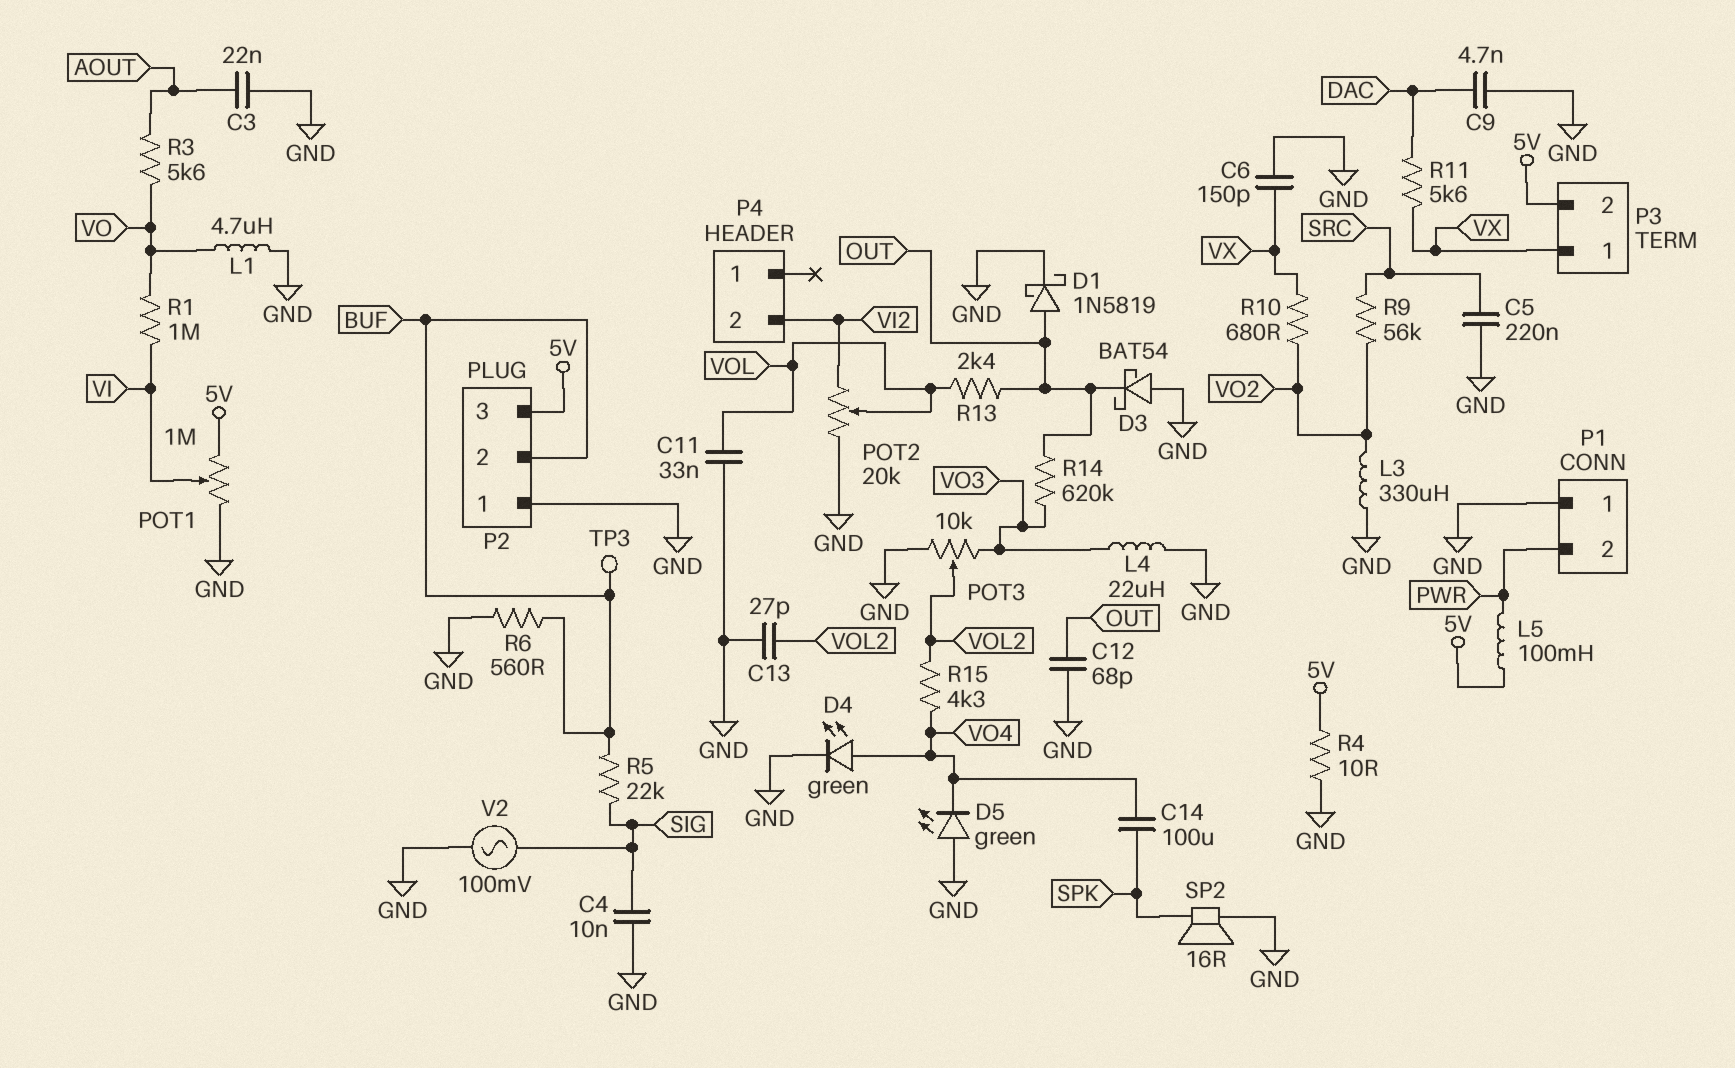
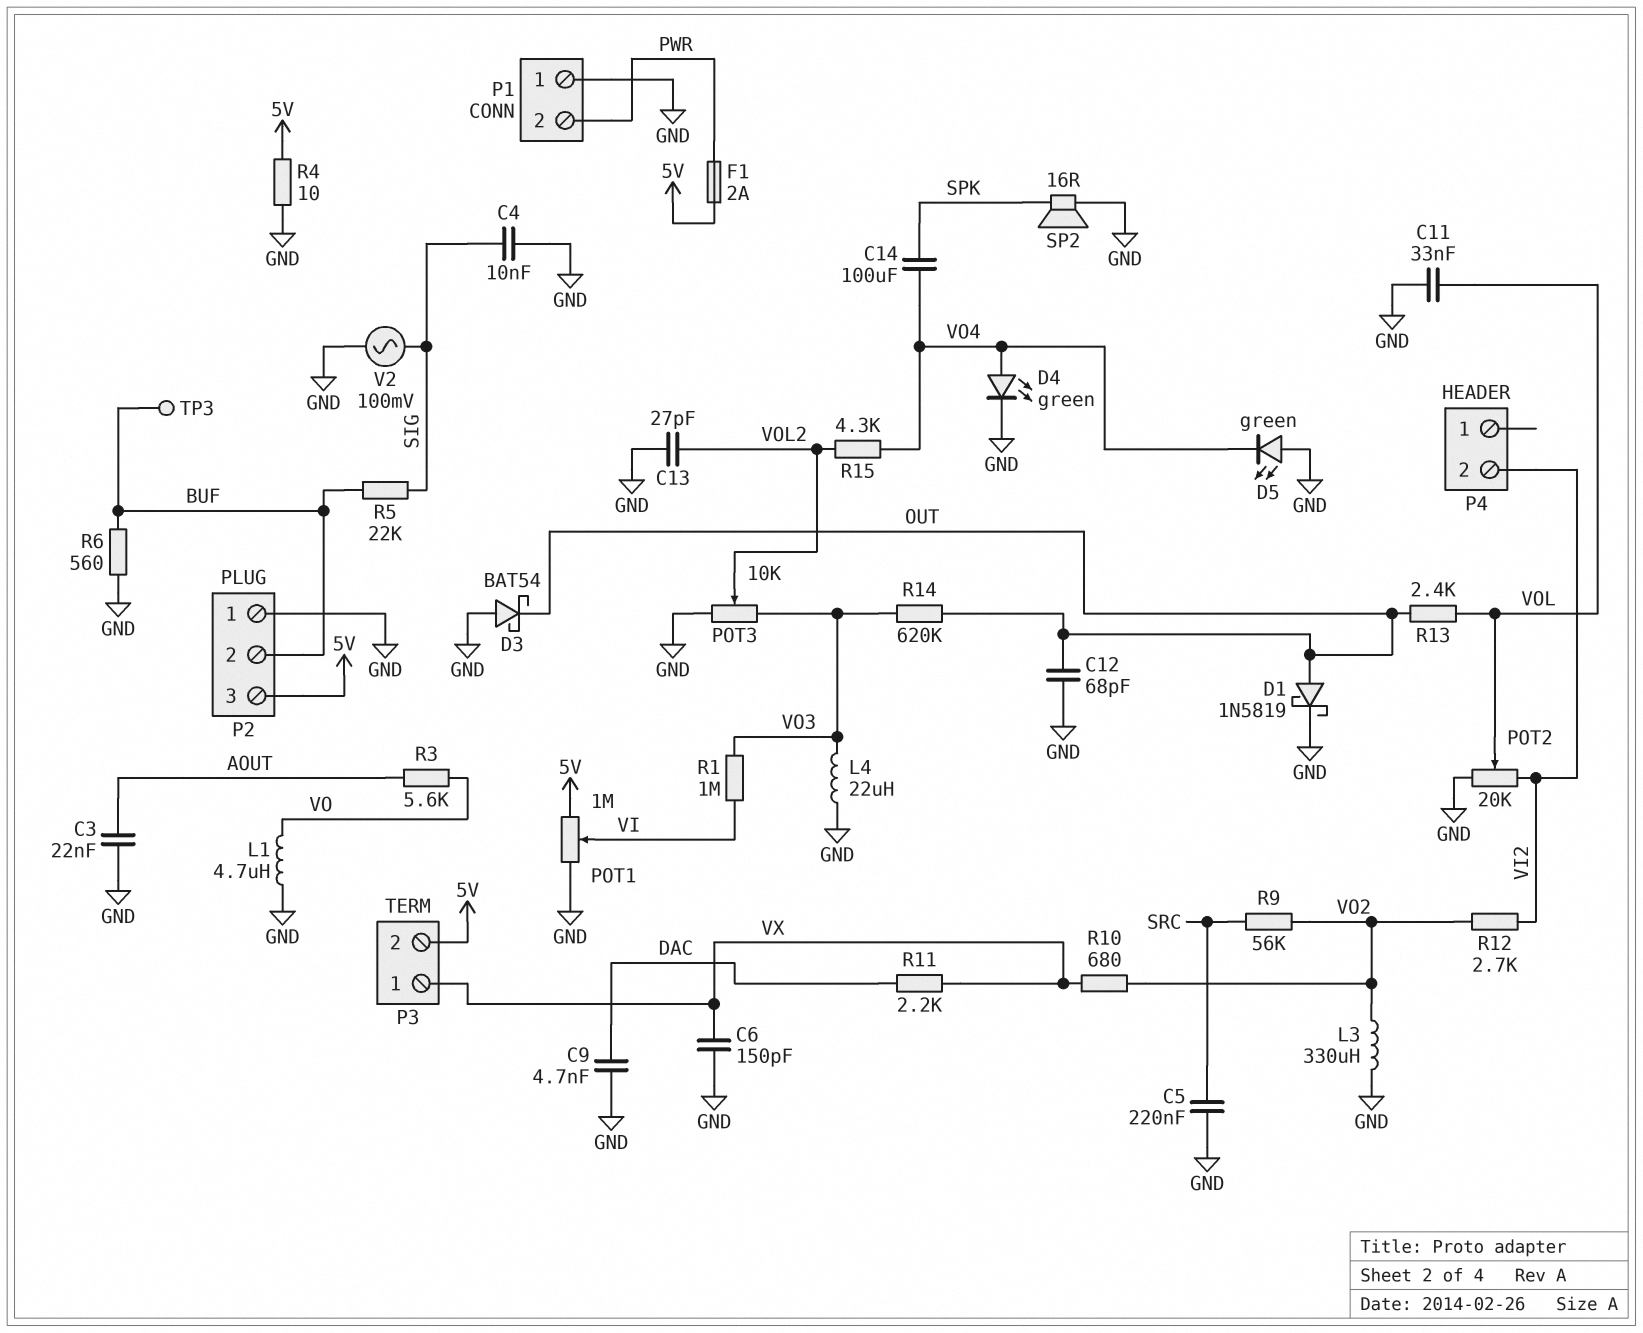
F1: none -> 2A (5V, PWR)
L5: 100mH (5V, PWR) -> none
R1: 1M (VI, VO) -> 1M (VI, VO3)
R11: 5.6k (DAC, VX) -> 2.2k (DAC, VX)
R12: none -> 2.7k (VI2, VO2)

